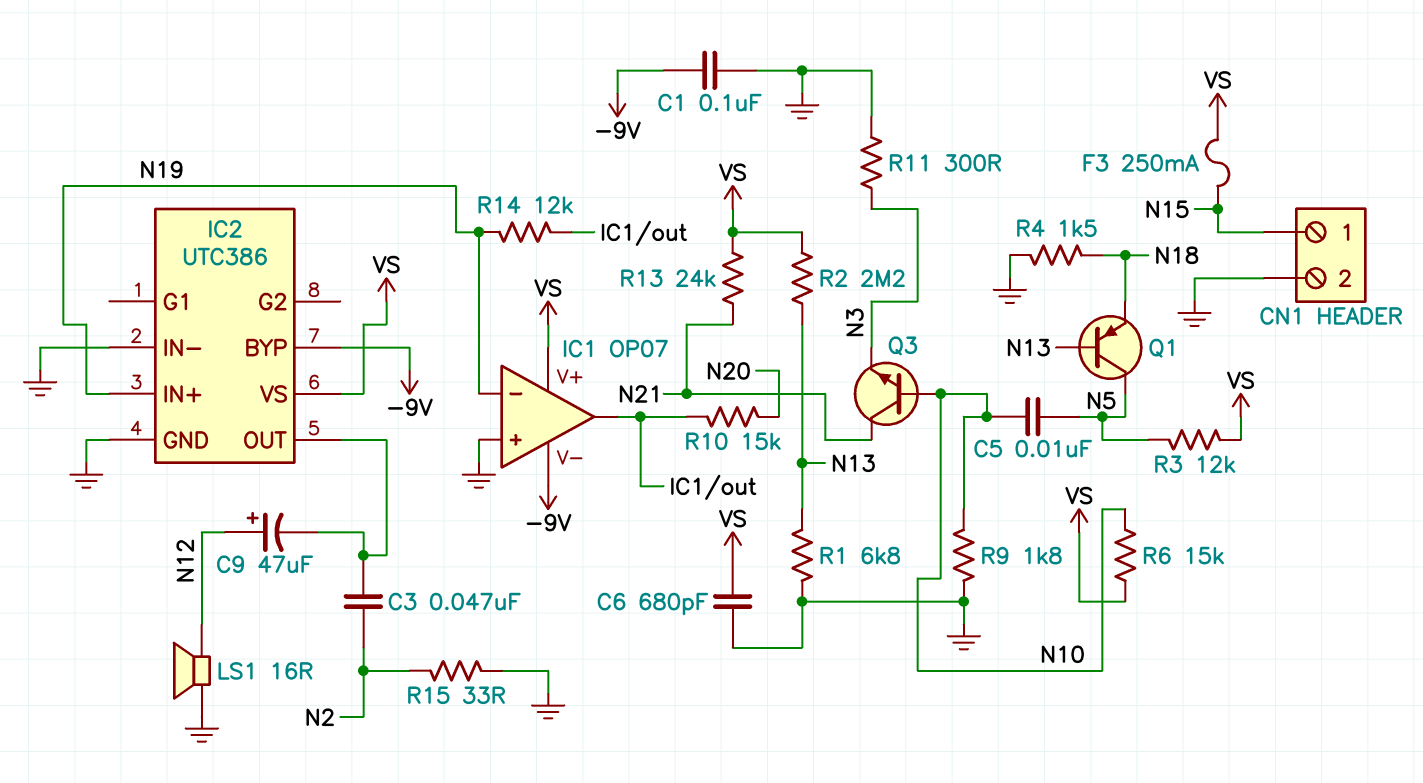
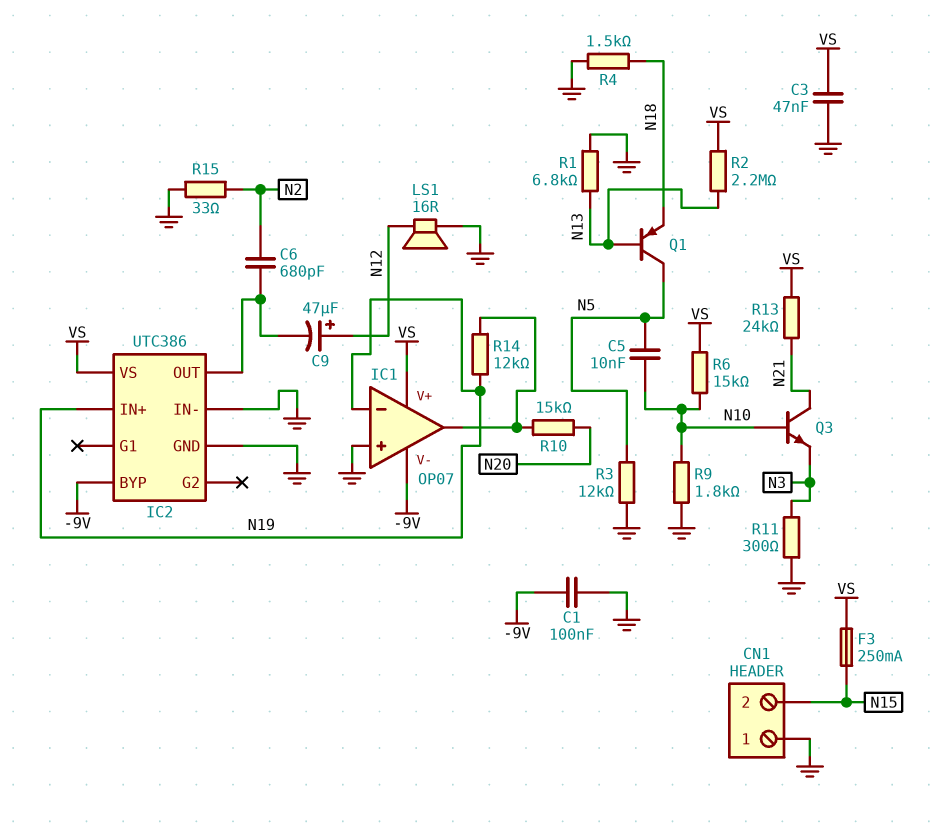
C3: 47nF (IC2/OUT, N2) -> 47nF (GND, VS)
C6: 680pF (GND, VS) -> 680pF (IC2/OUT, N2)
CN1 pin 1: N15 -> GND
CN1 pin 2: GND -> N15
R3: 12k (N5, VS) -> 12k (GND, N5)

